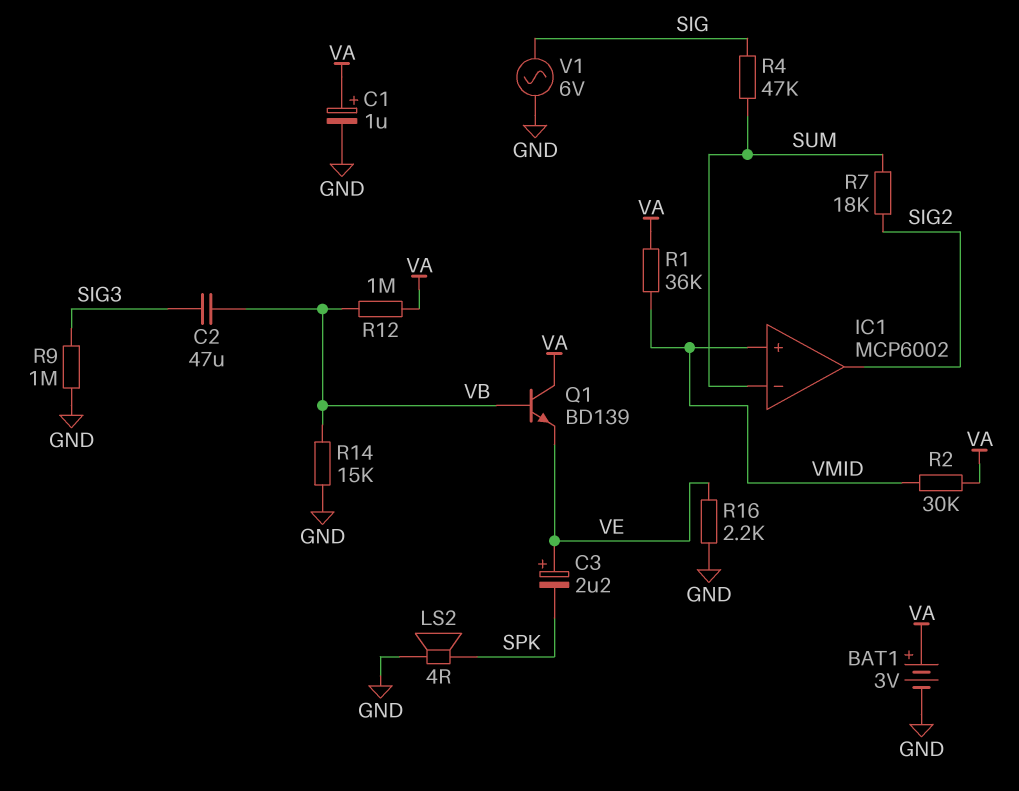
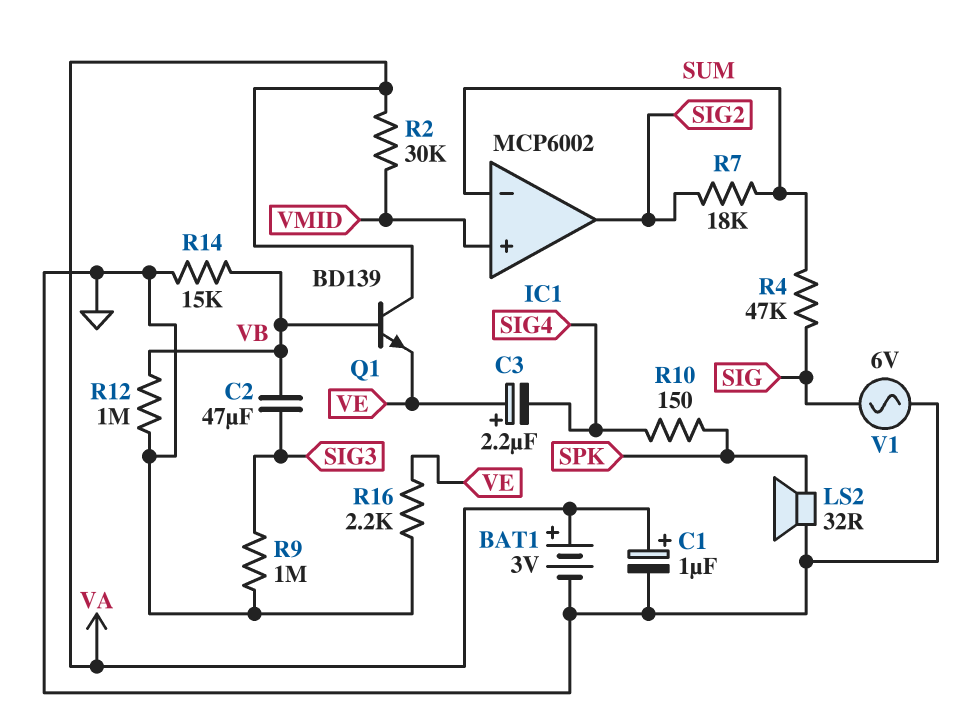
C3: 2.2uF (plus VE, minus SPK) -> 2.2uF (plus VE, minus SIG4)
LS2: speaker 4R (GND, SPK) -> speaker 32R (GND, SPK)
R1: 36k (VA, VMID) -> none
R10: none -> 150 (SIG4, SPK)
R12: 1M (VA, VB) -> 1M (GND, VB)

